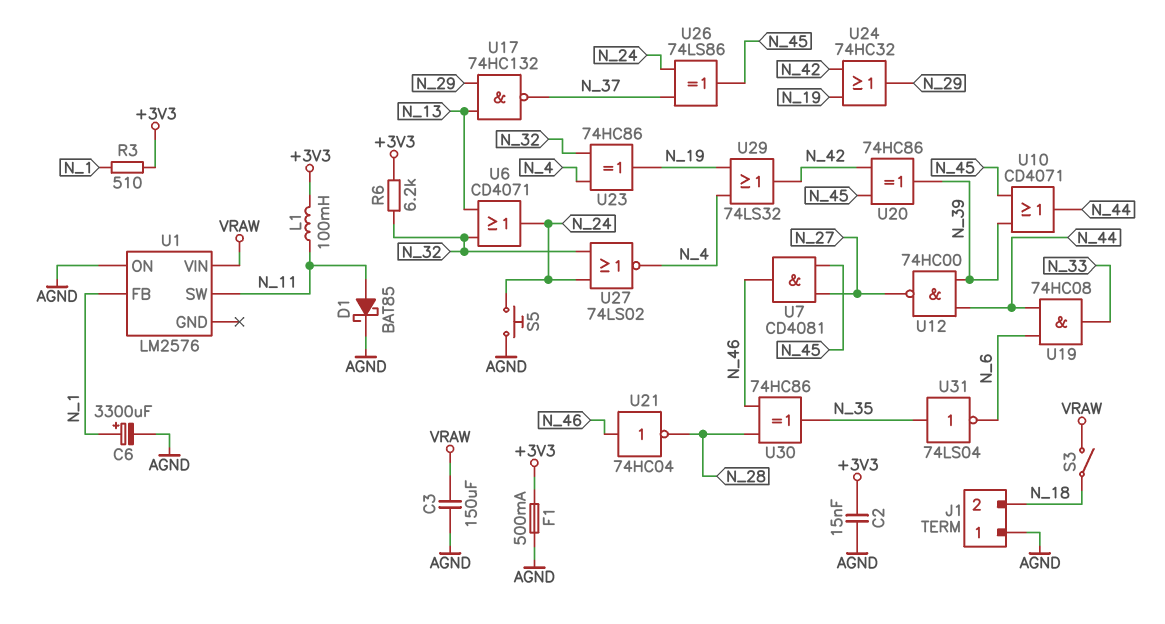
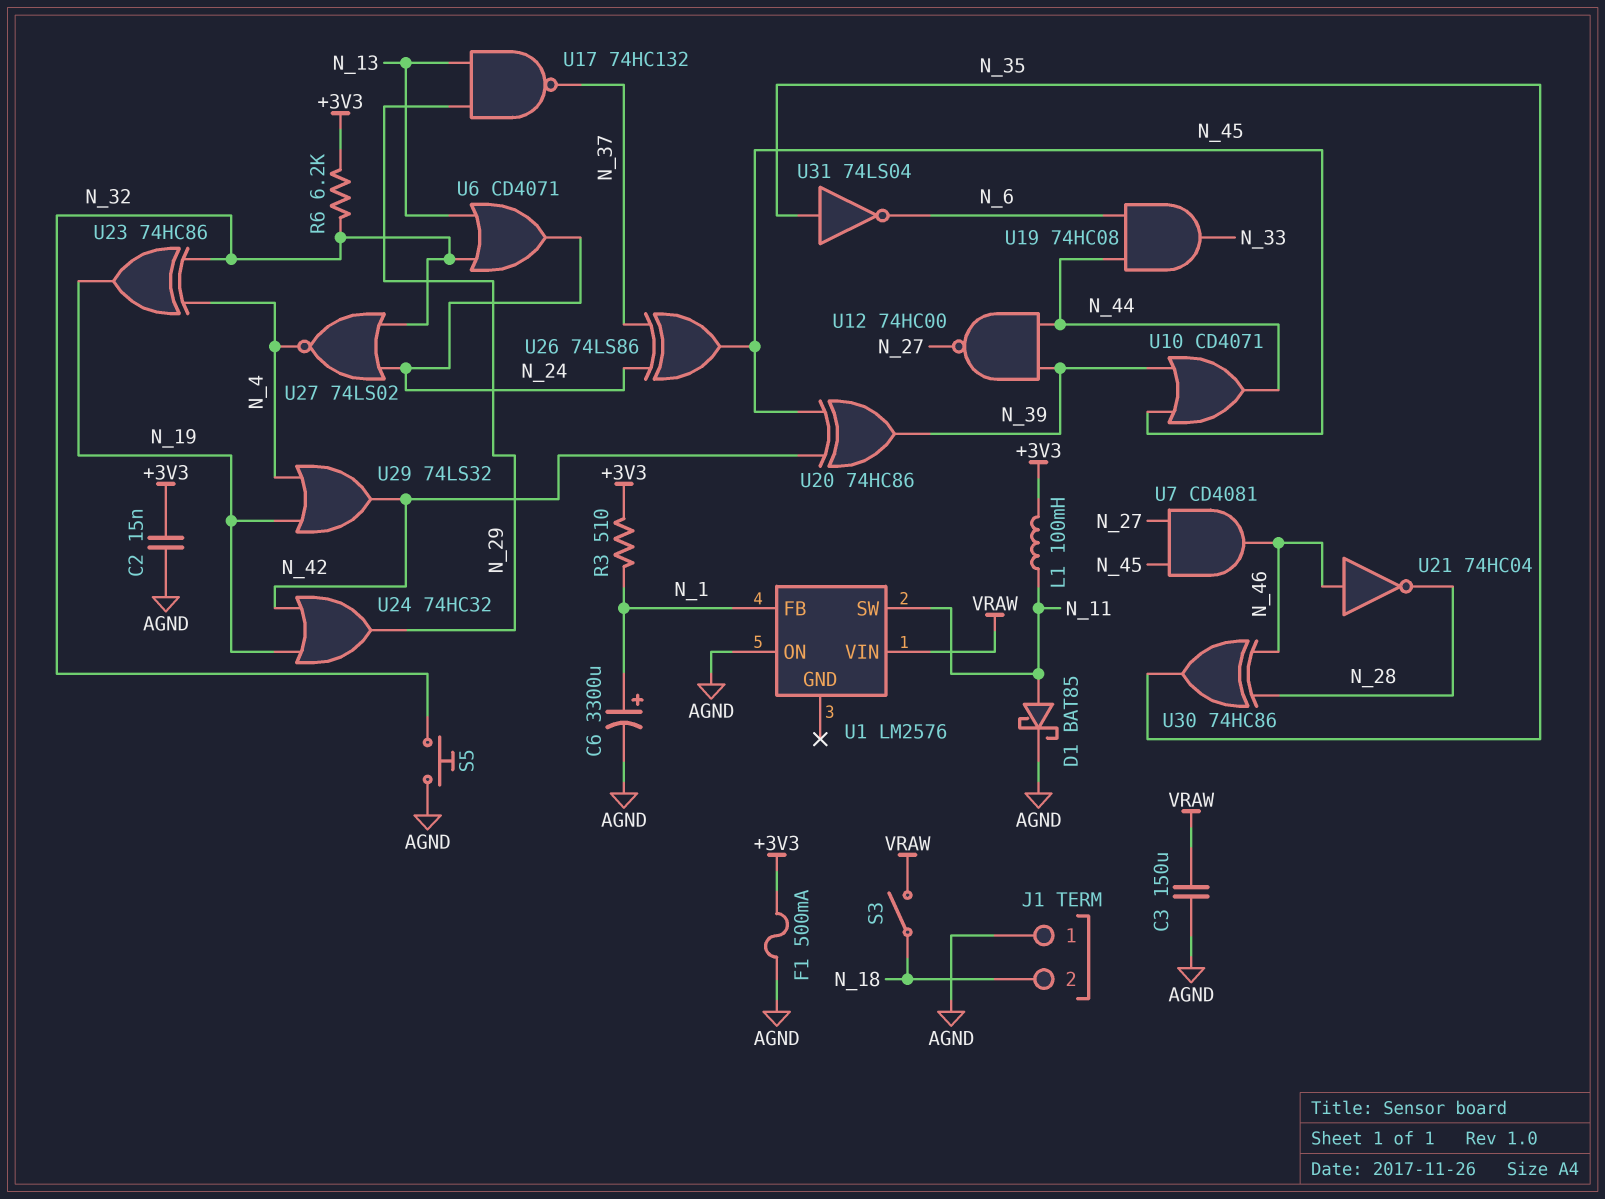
S5: button (AGND, N_24) -> button (AGND, N_32)

